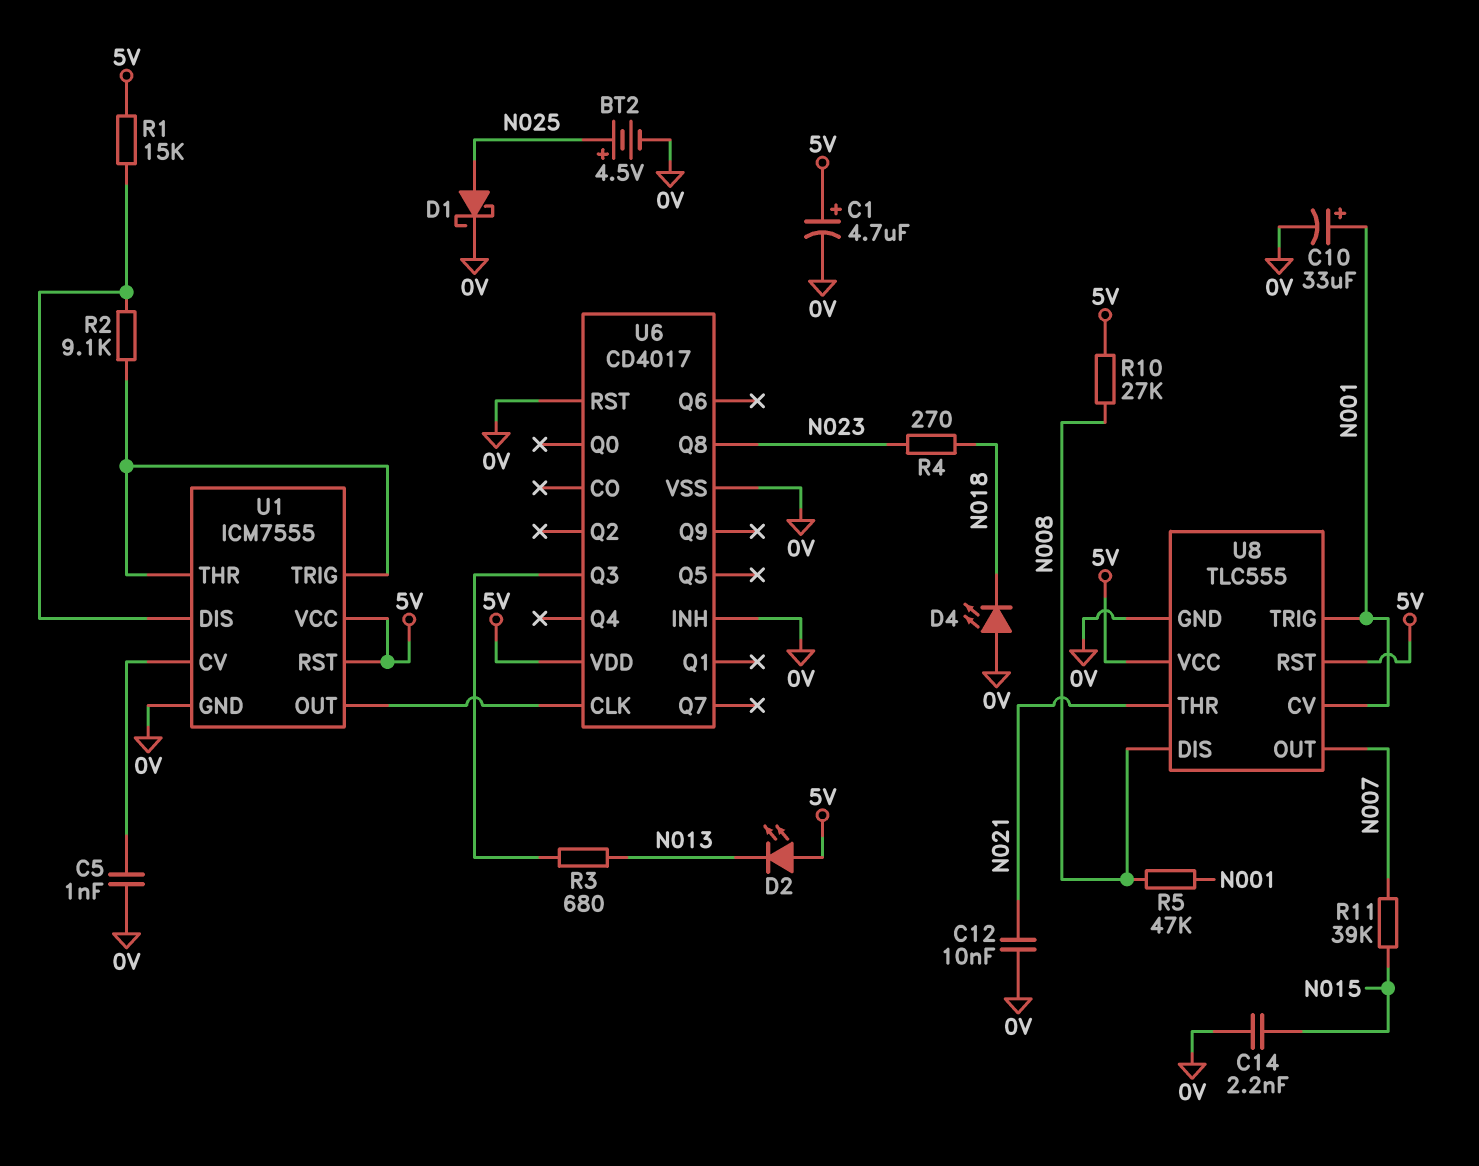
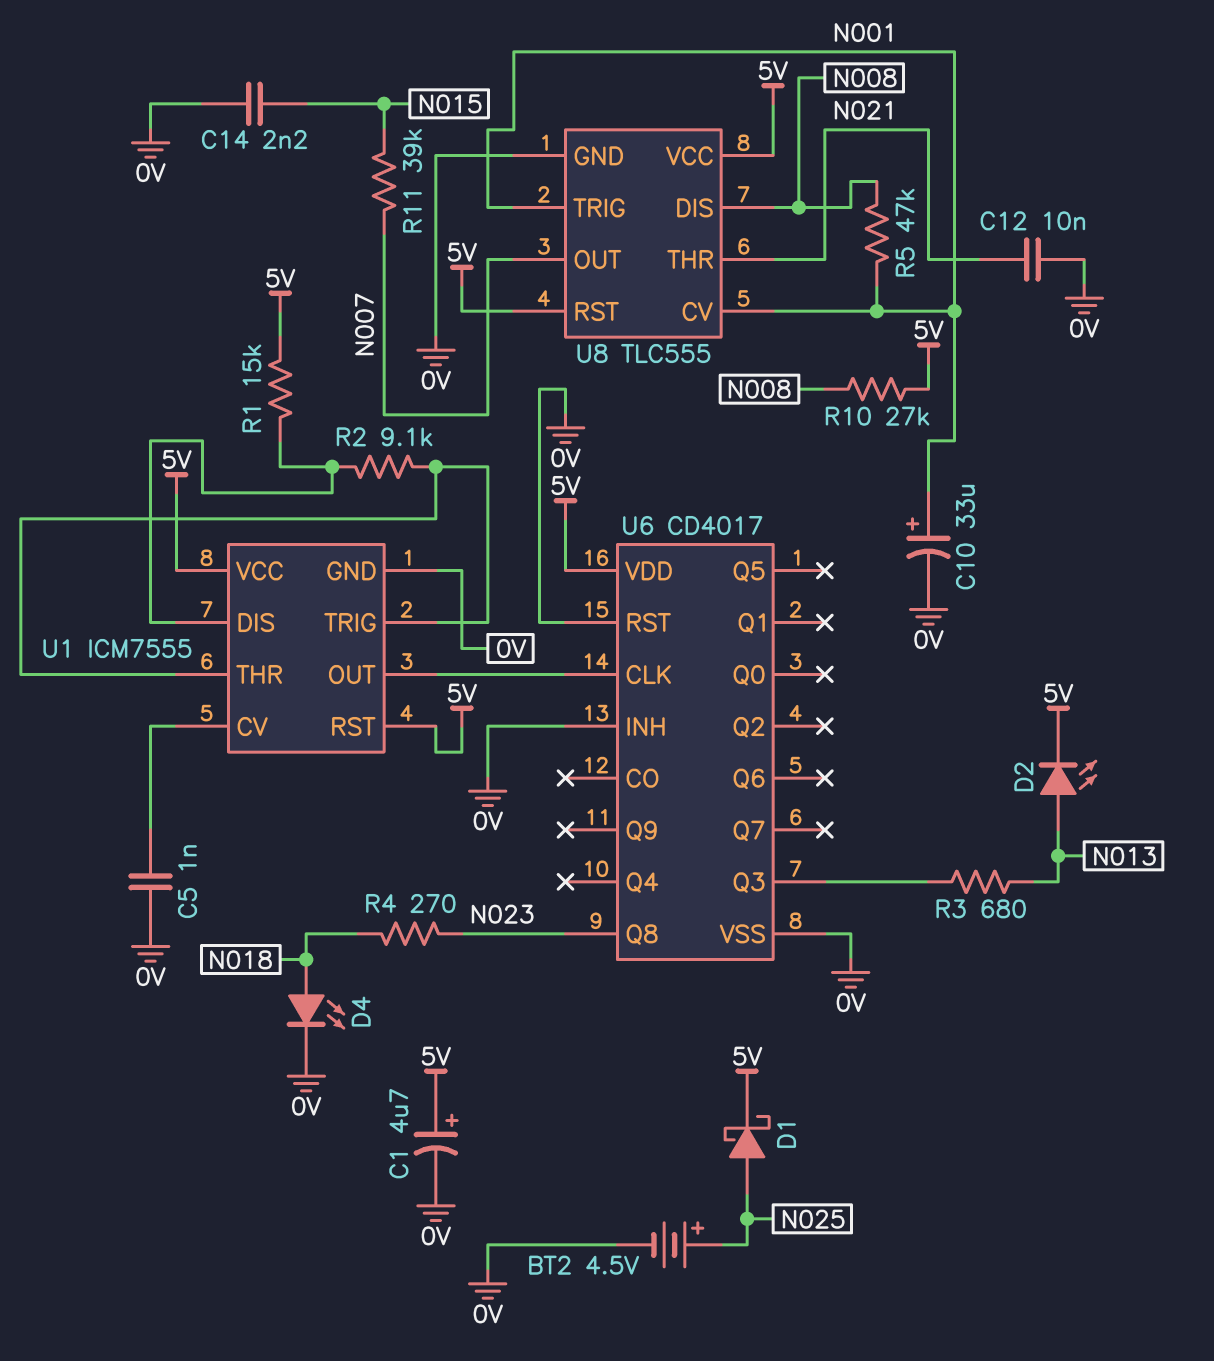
D1: schottky (A N025, K 0V) -> schottky (A N025, K 5V)
D2: LED (A 5V, K N013) -> LED (A N013, K 5V)
D4: LED (A 0V, K N018) -> LED (A N018, K 0V)

